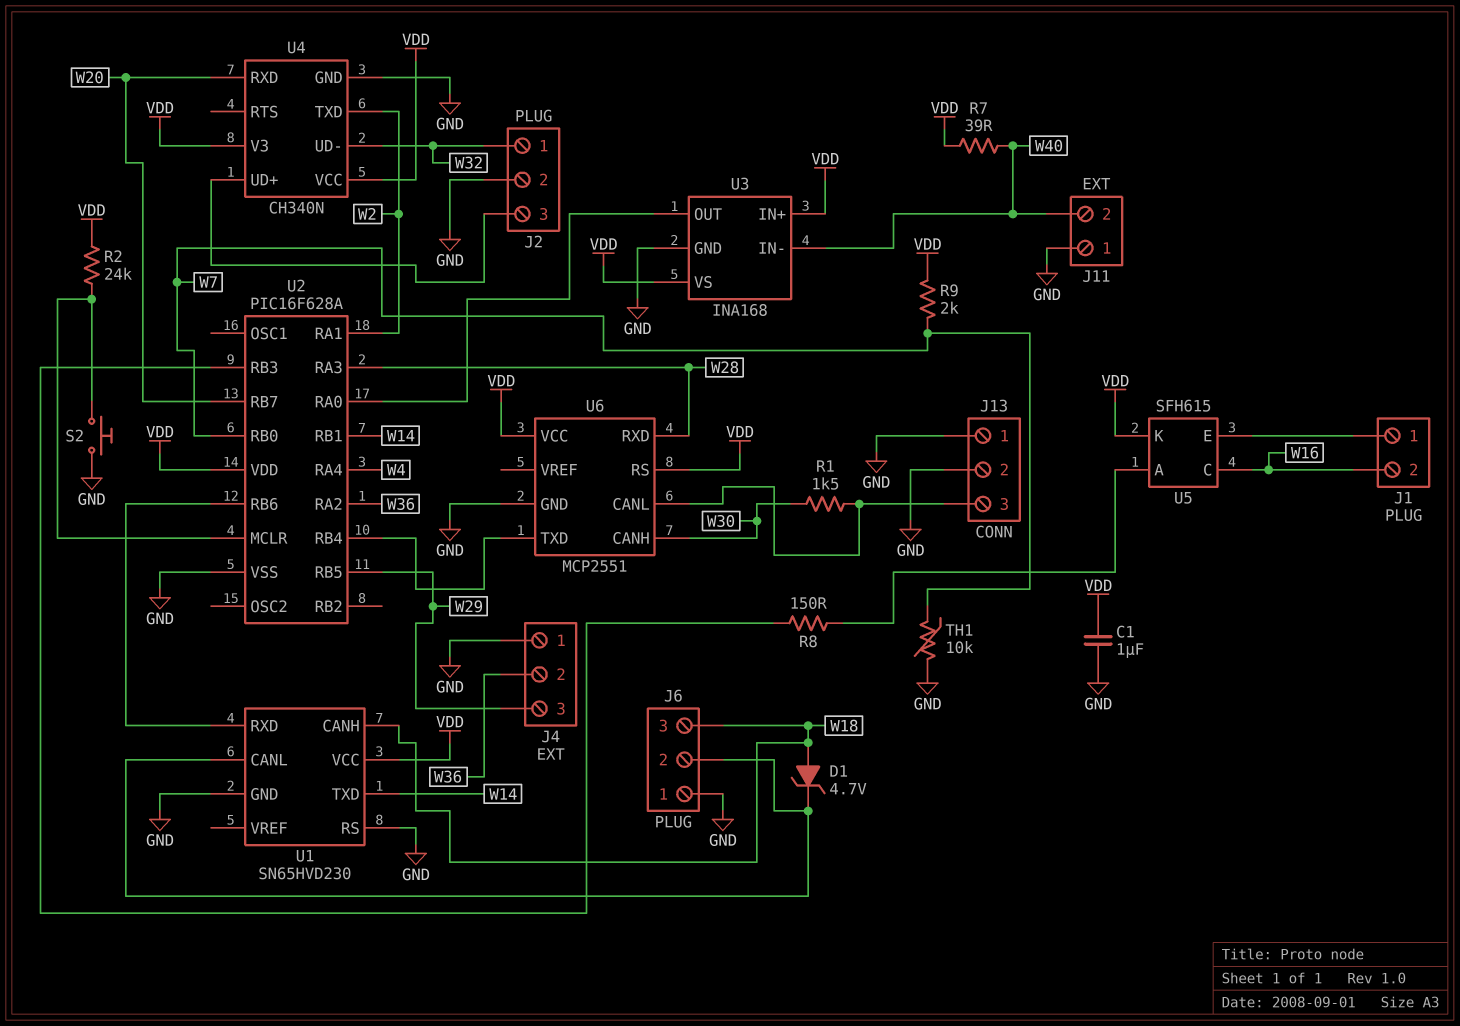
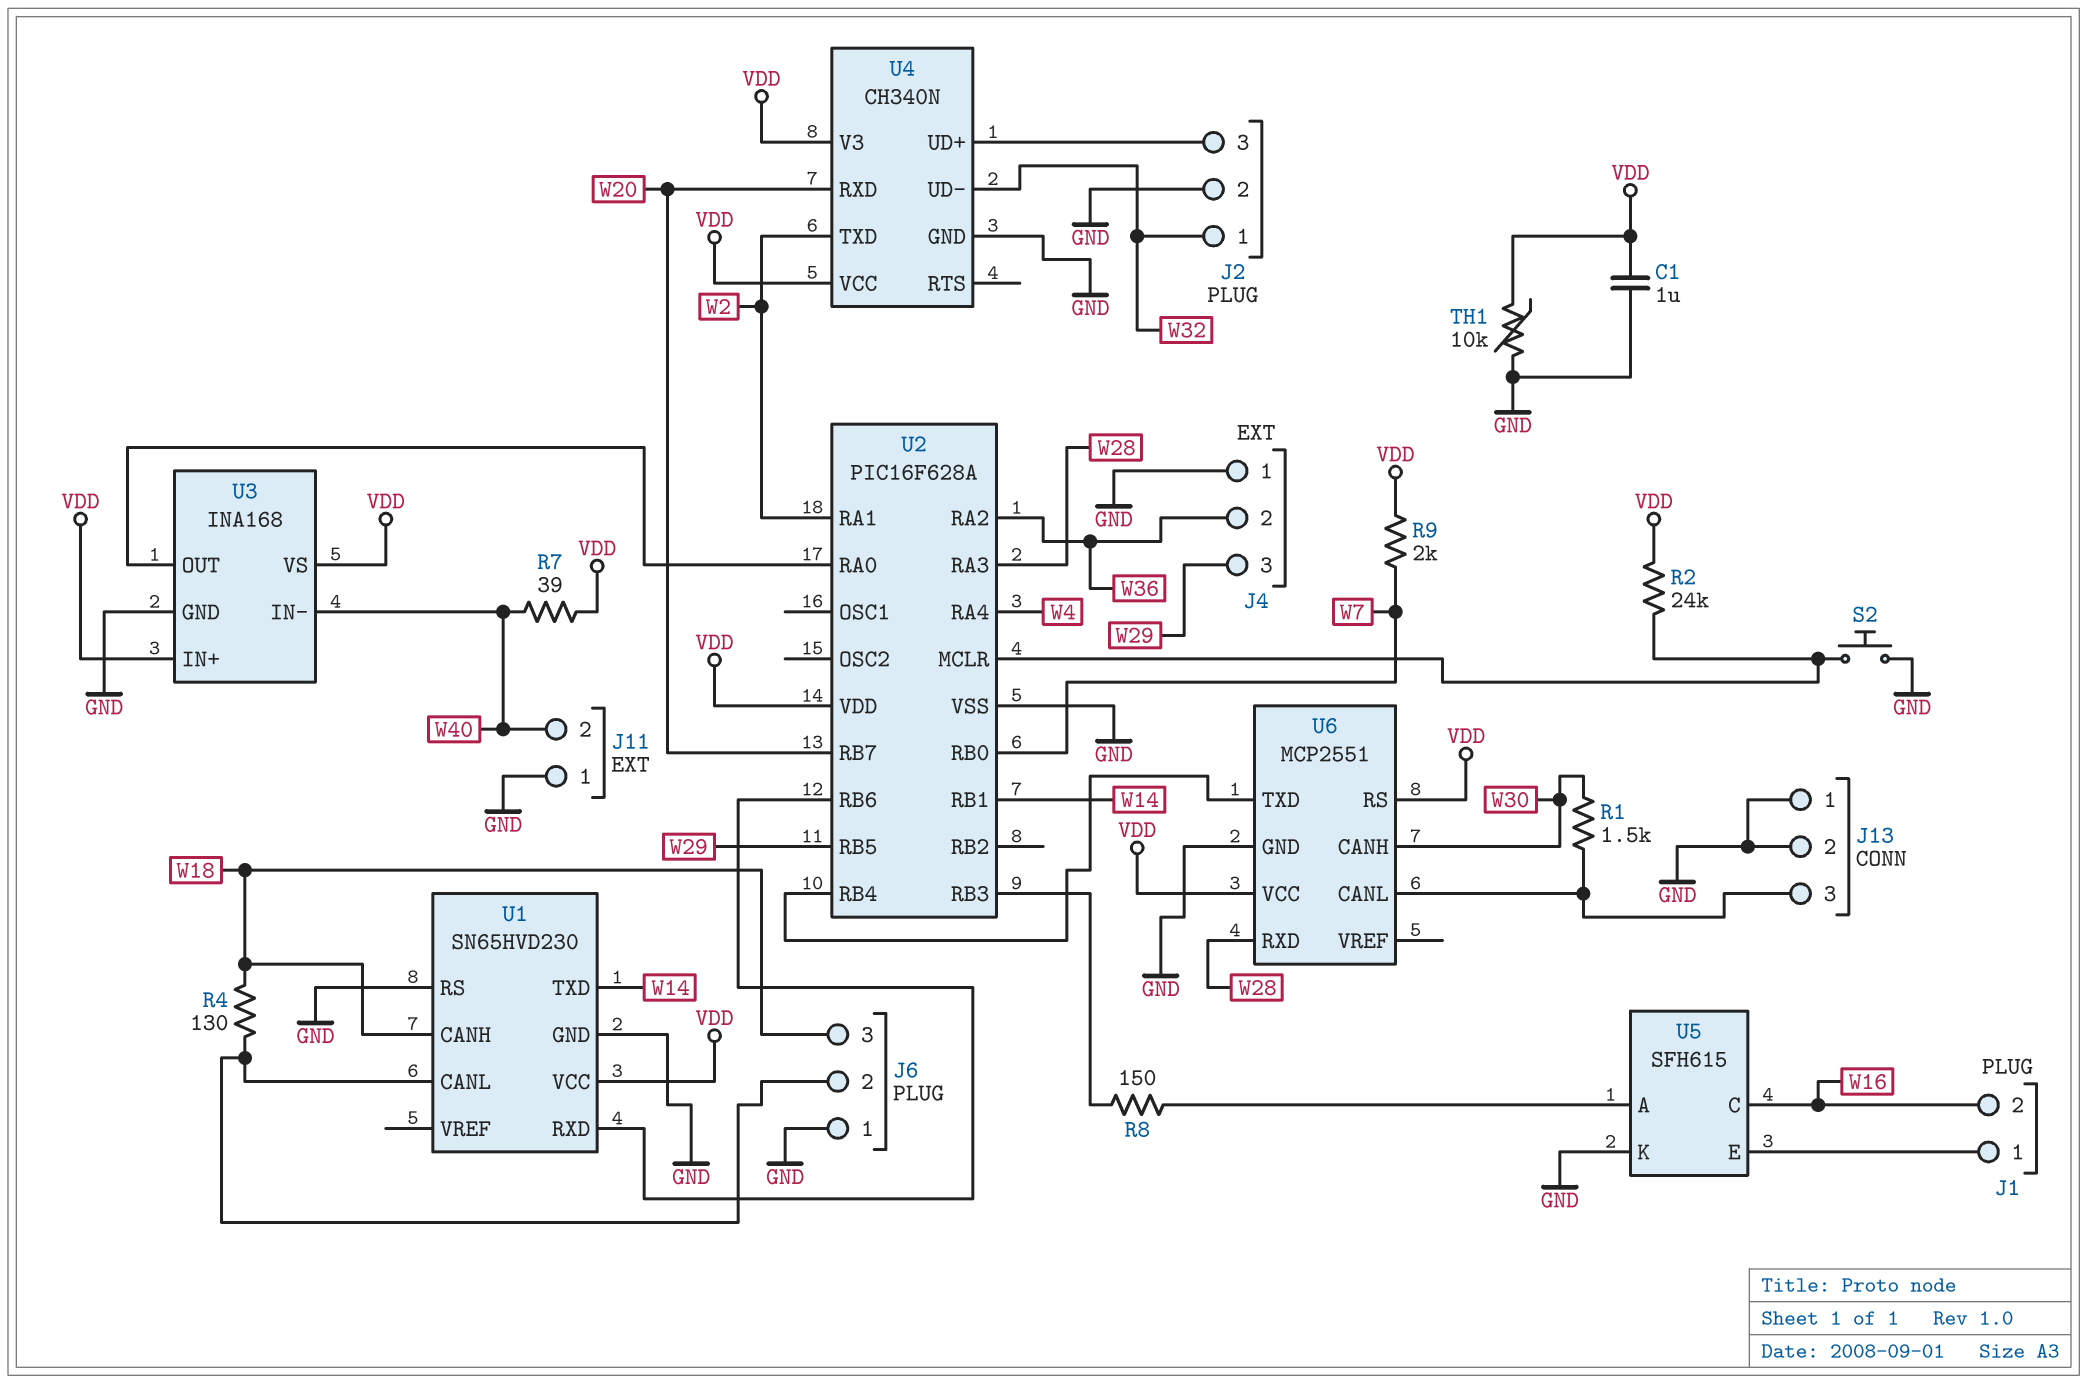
D1: zener 4.7V (A W18, K J6/2) -> none
R4: none -> 130 (J6/2, W18)
TH1: 10k (GND, W7) -> 10k (GND, VDD)
U5 pin K: VDD -> GND

